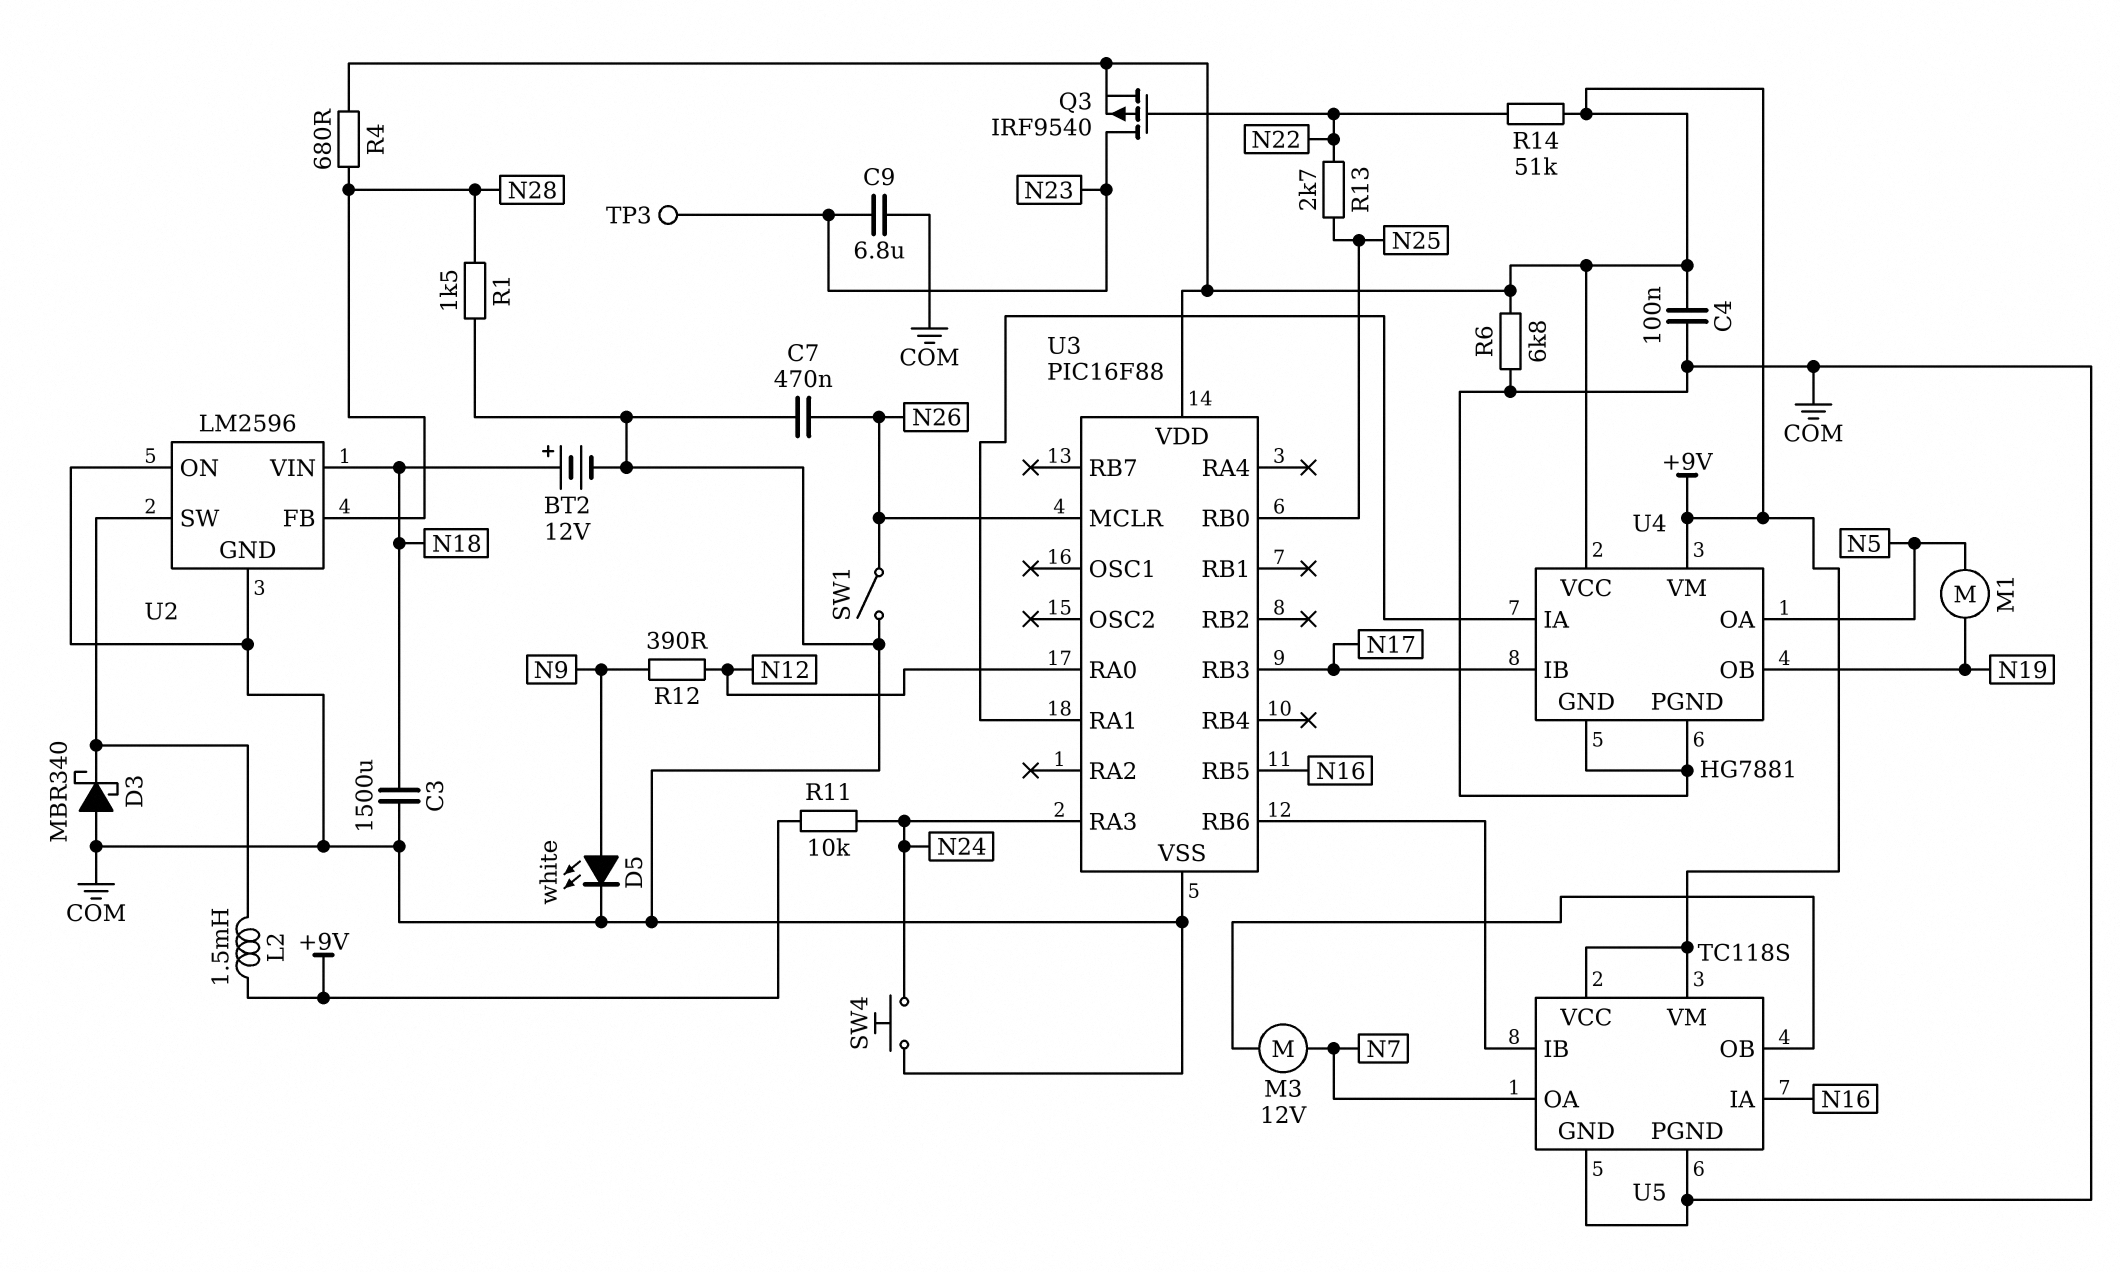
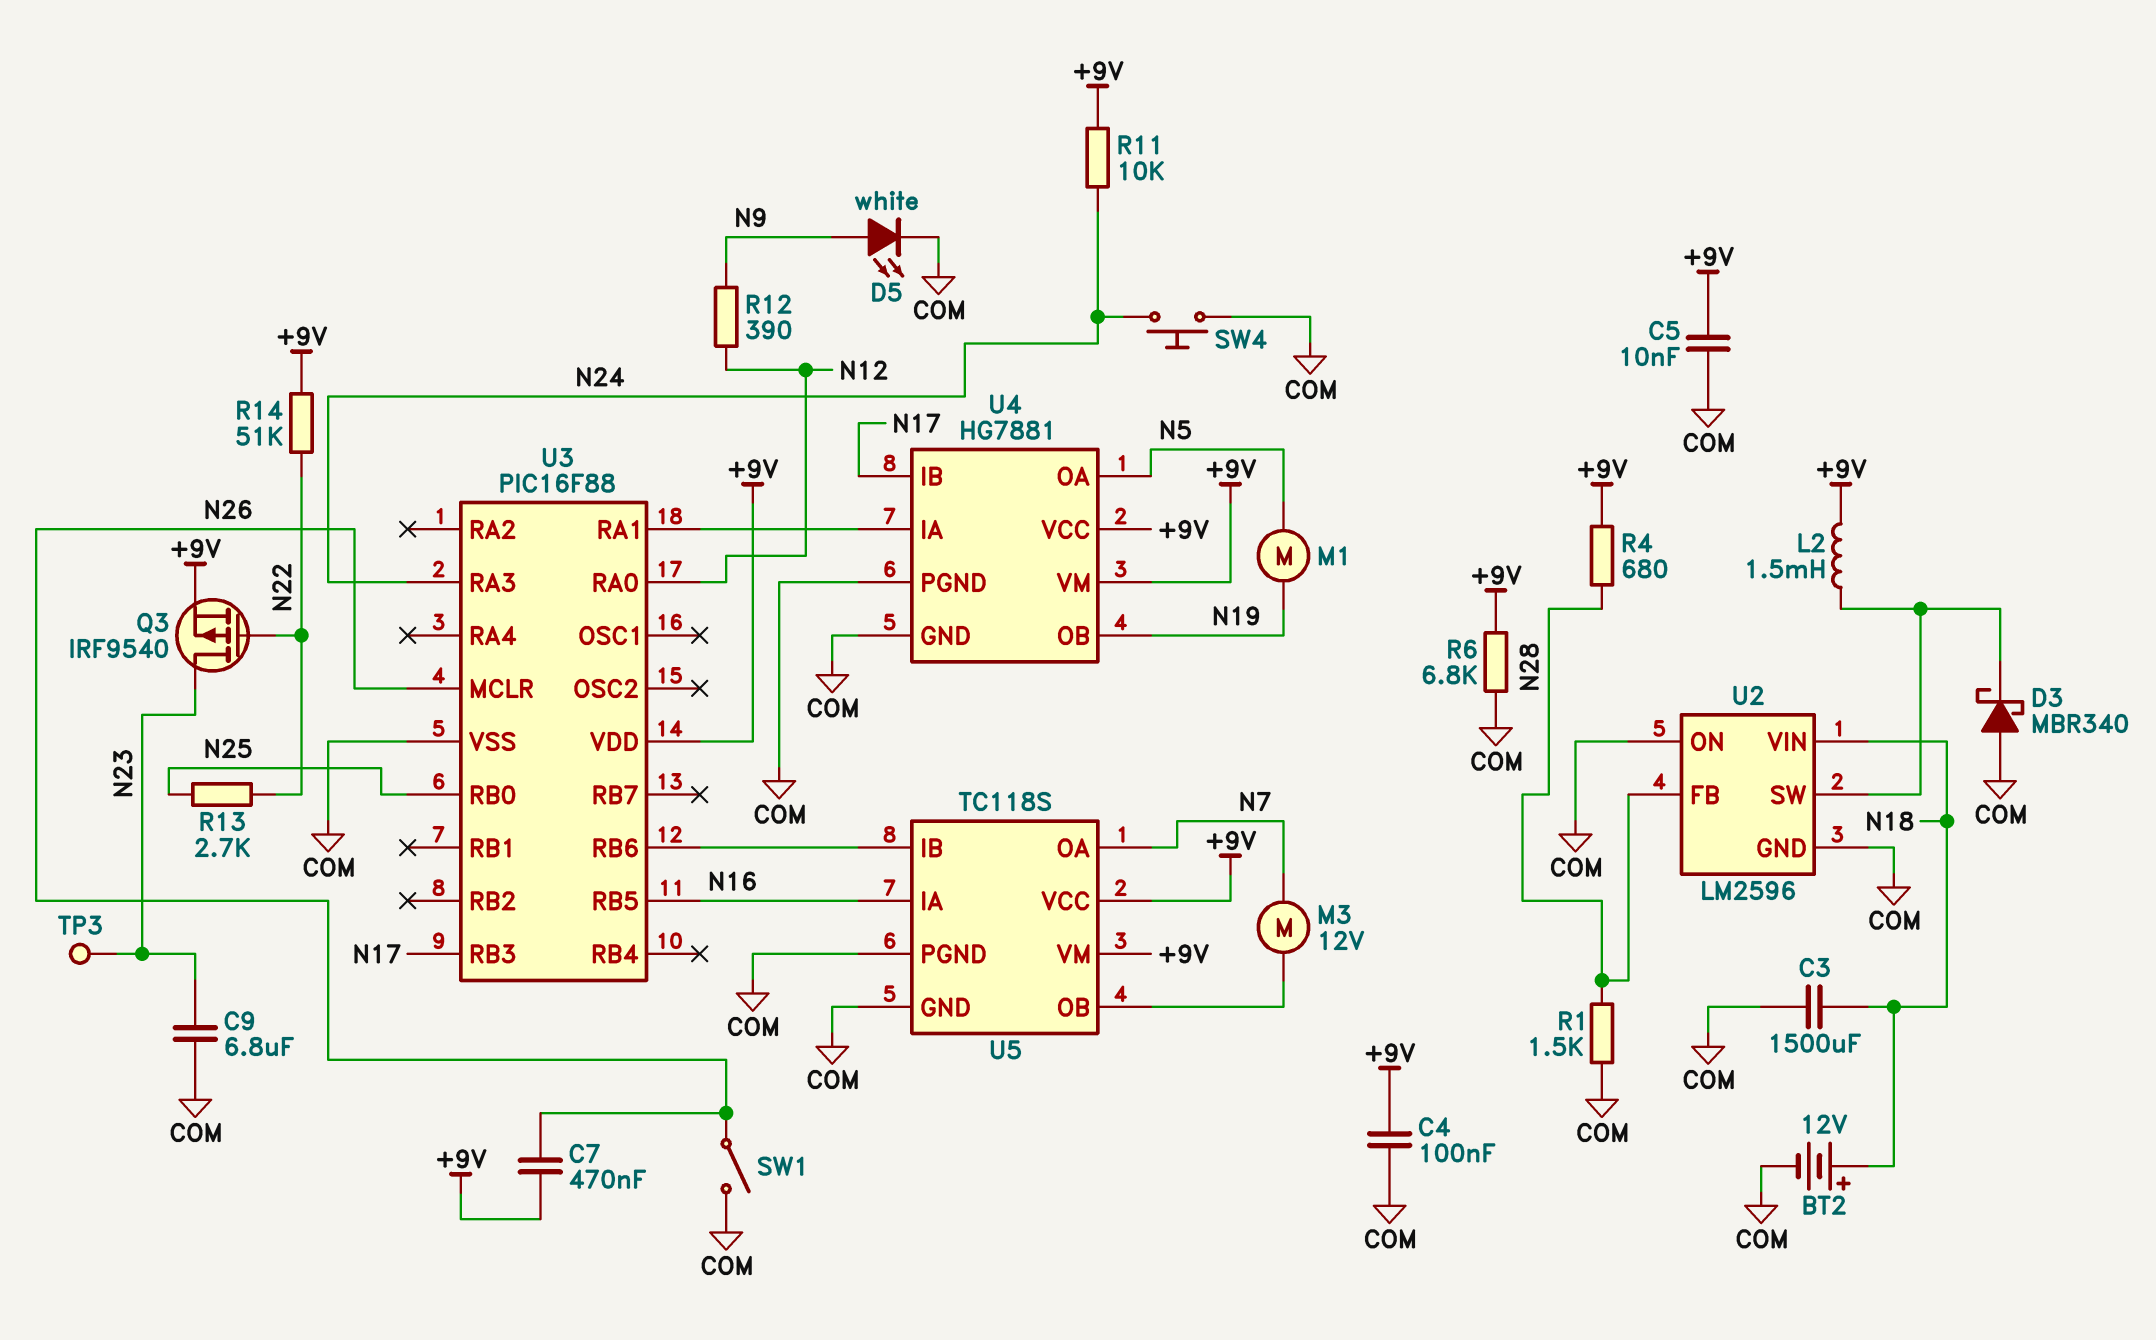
C5: none -> 10nF (+9V, COM)
C7: 470nF (COM, N26) -> 470nF (+9V, N26)

